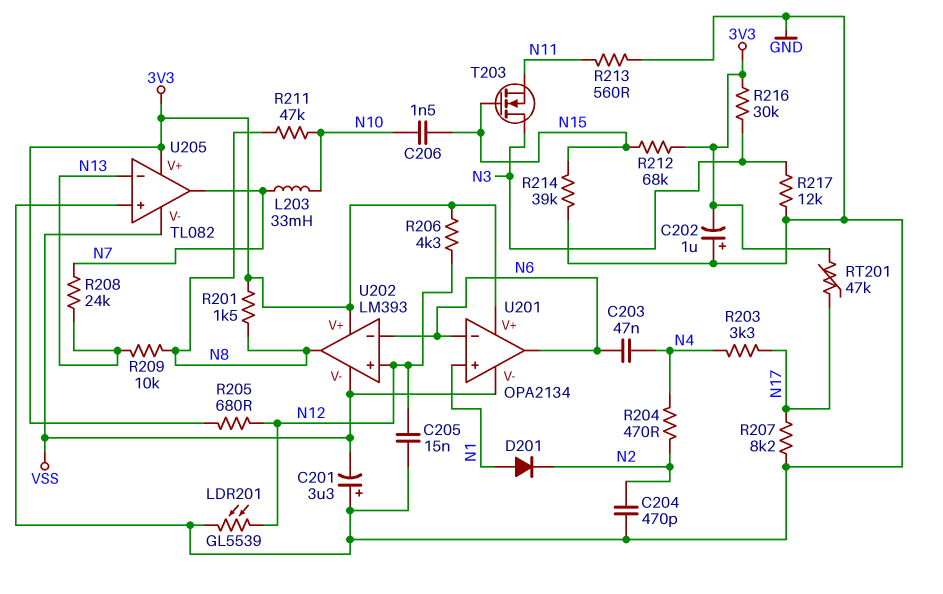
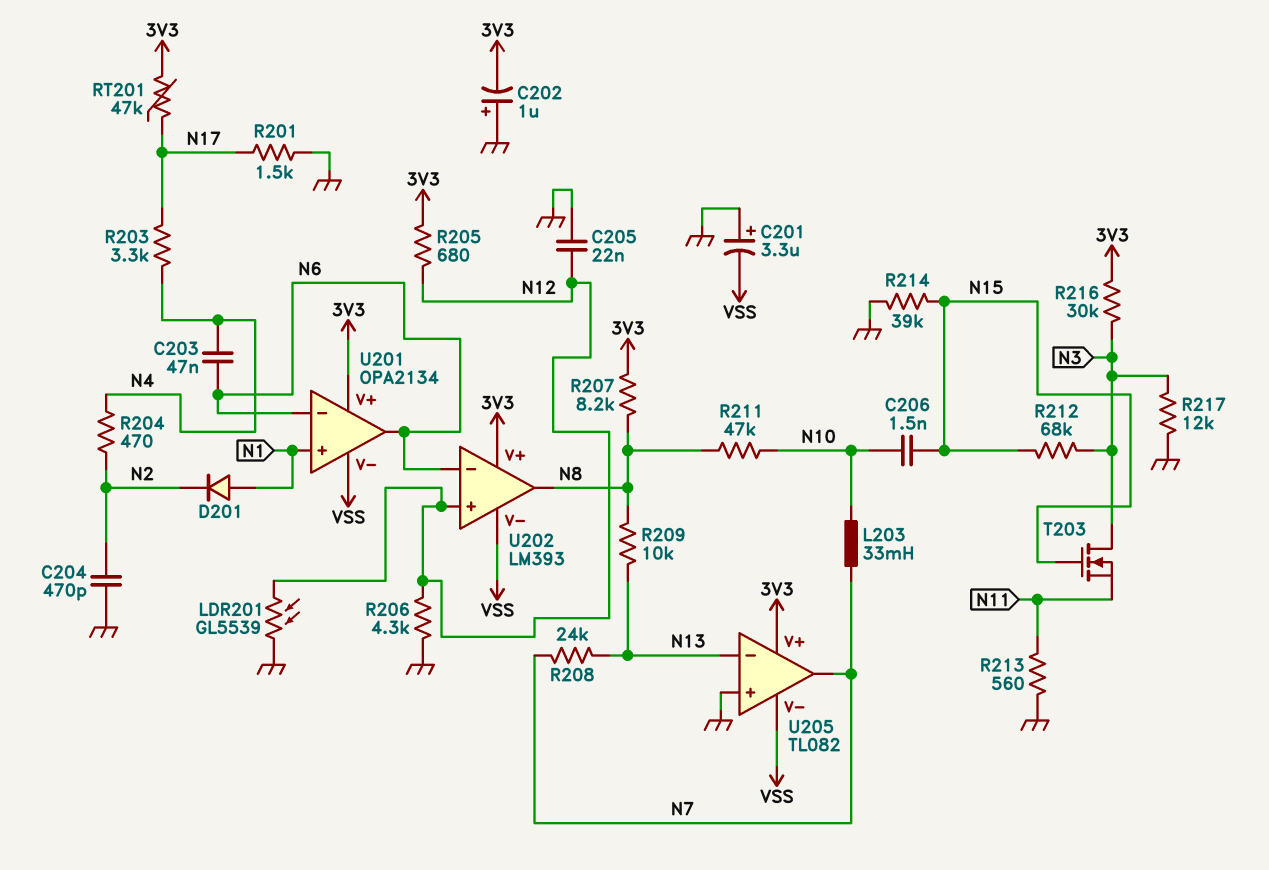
C205: 15nF (GND, N12) -> 22nF (GND, N12)
R201: 1.5k (3V3, N8) -> 1.5k (GND, N17)
R206: 4.3k (3V3, N12) -> 4.3k (GND, N12)
R207: 8.2k (GND, N17) -> 8.2k (3V3, N8)
R212: 68k (3V3, N15) -> 68k (N3, N15)

